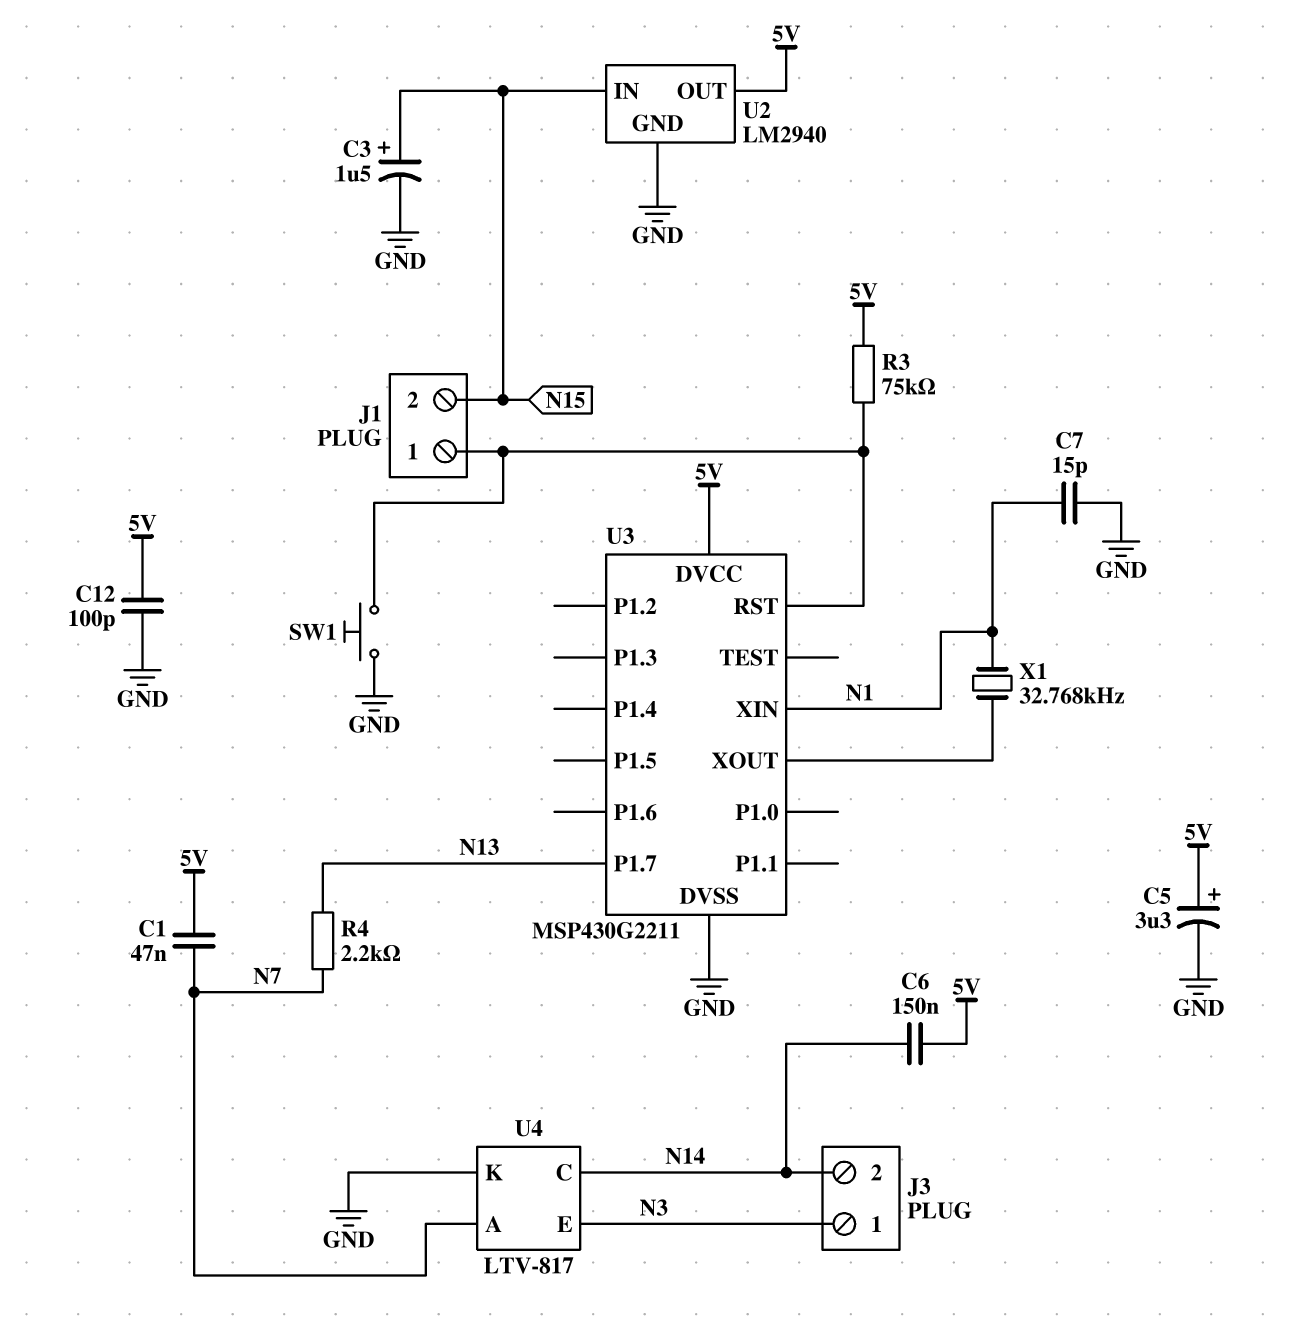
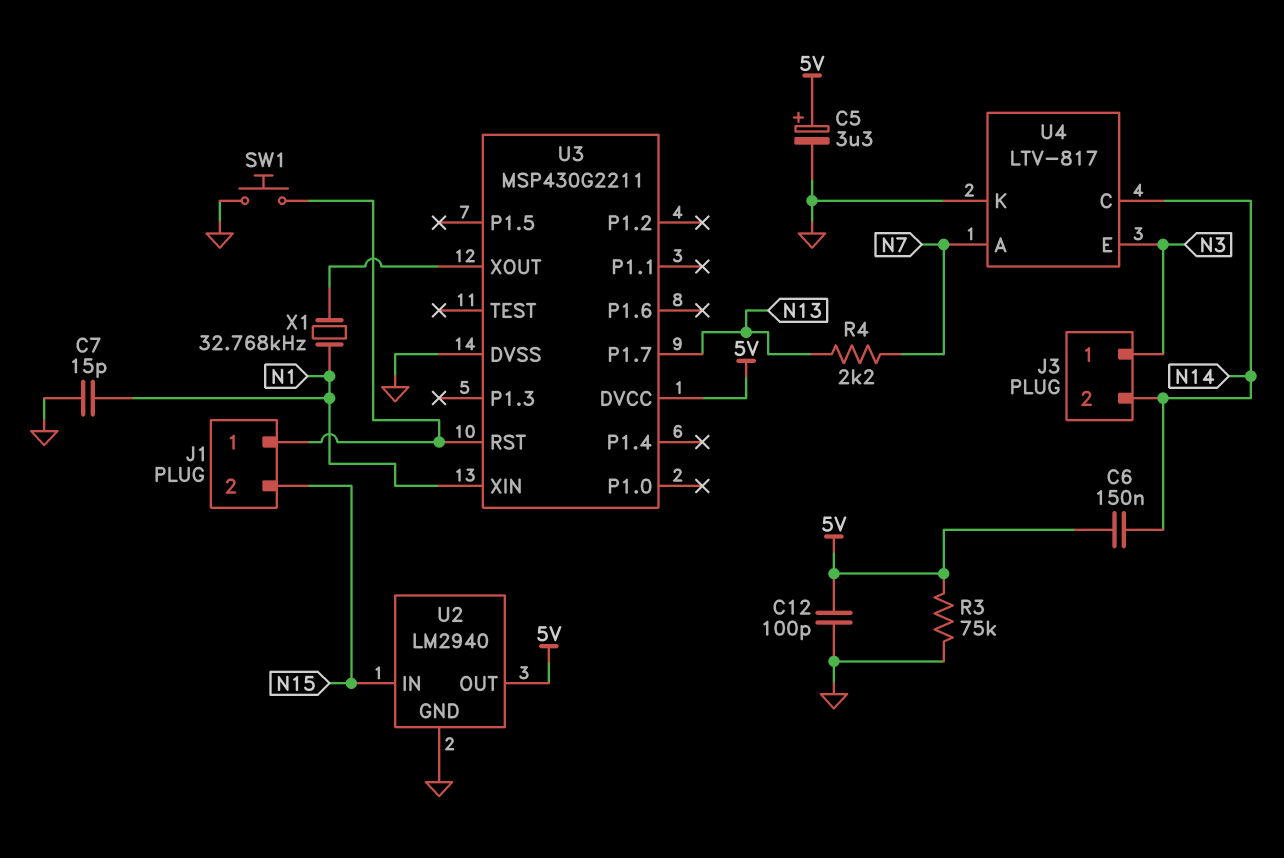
C1: 47nF (5V, N7) -> none
C3: 1.5uF (plus N15, minus GND) -> none
R3: 75k (5V, J1/1) -> 75k (5V, GND)

